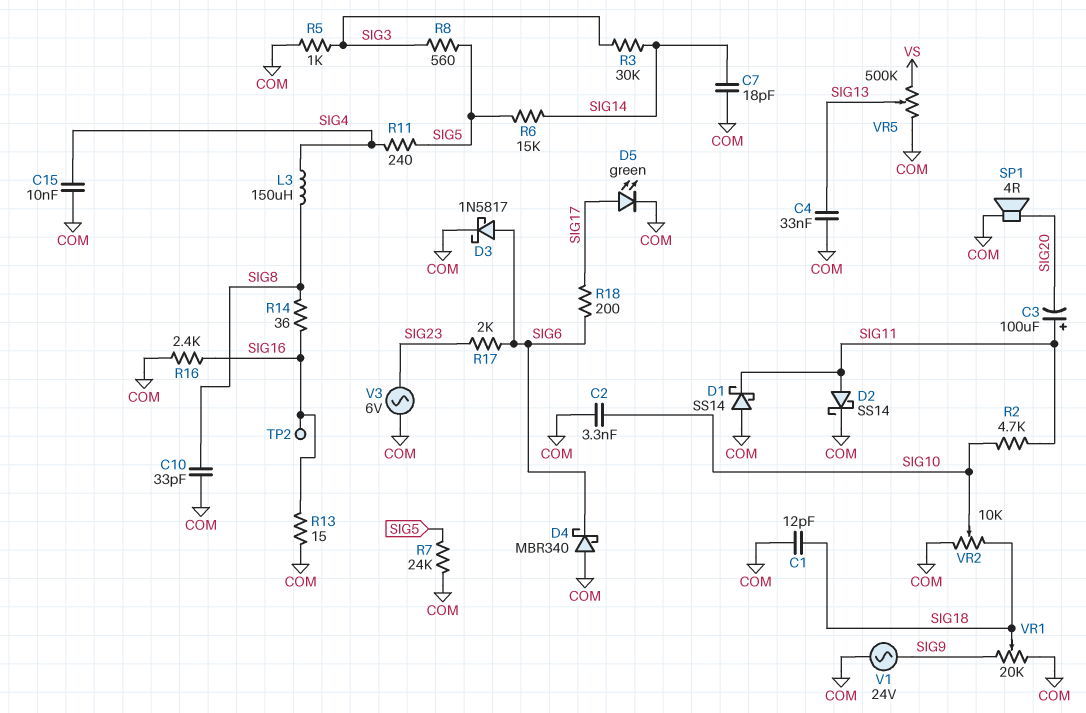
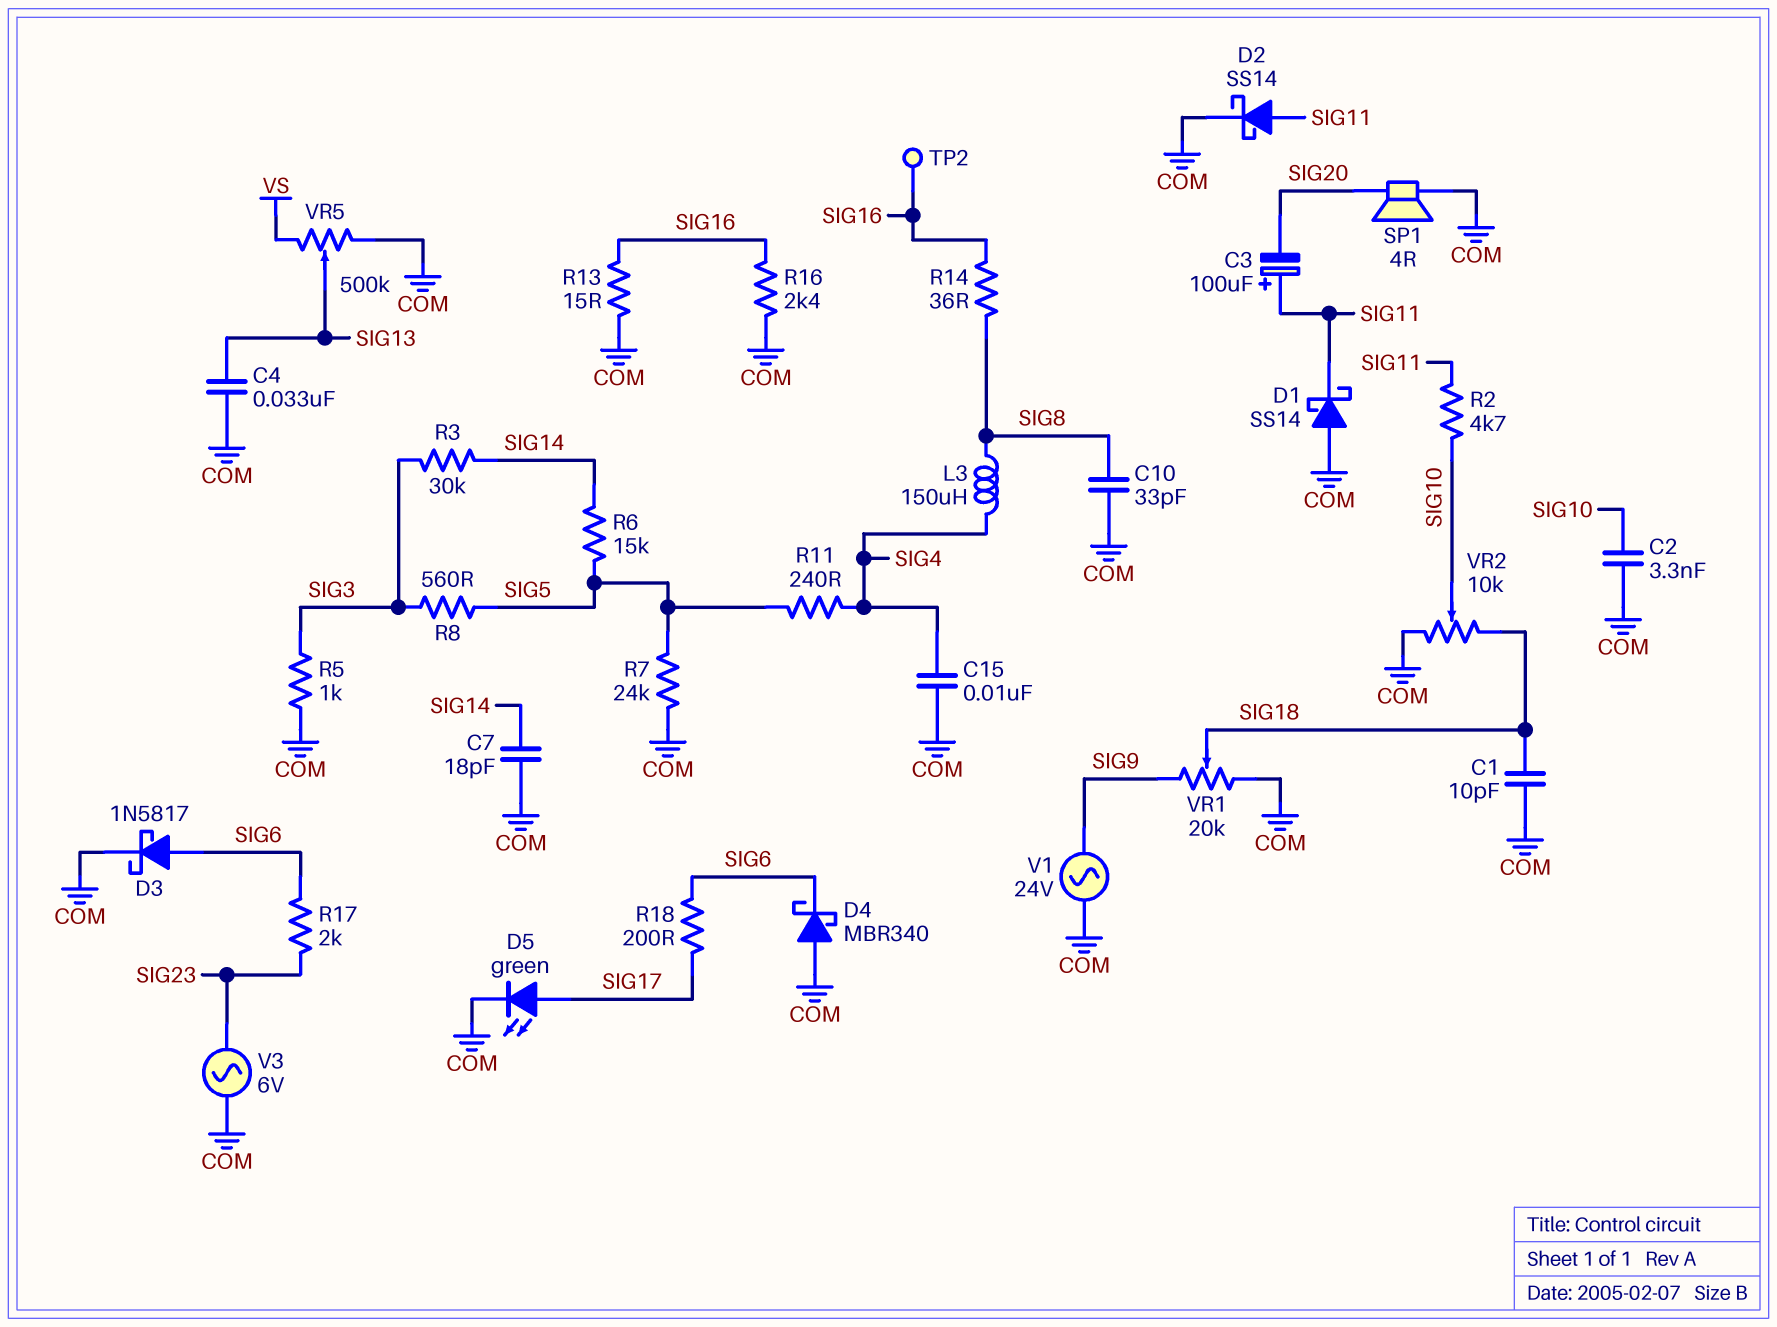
C1: 12pF (COM, SIG18) -> 10pF (COM, SIG18)

